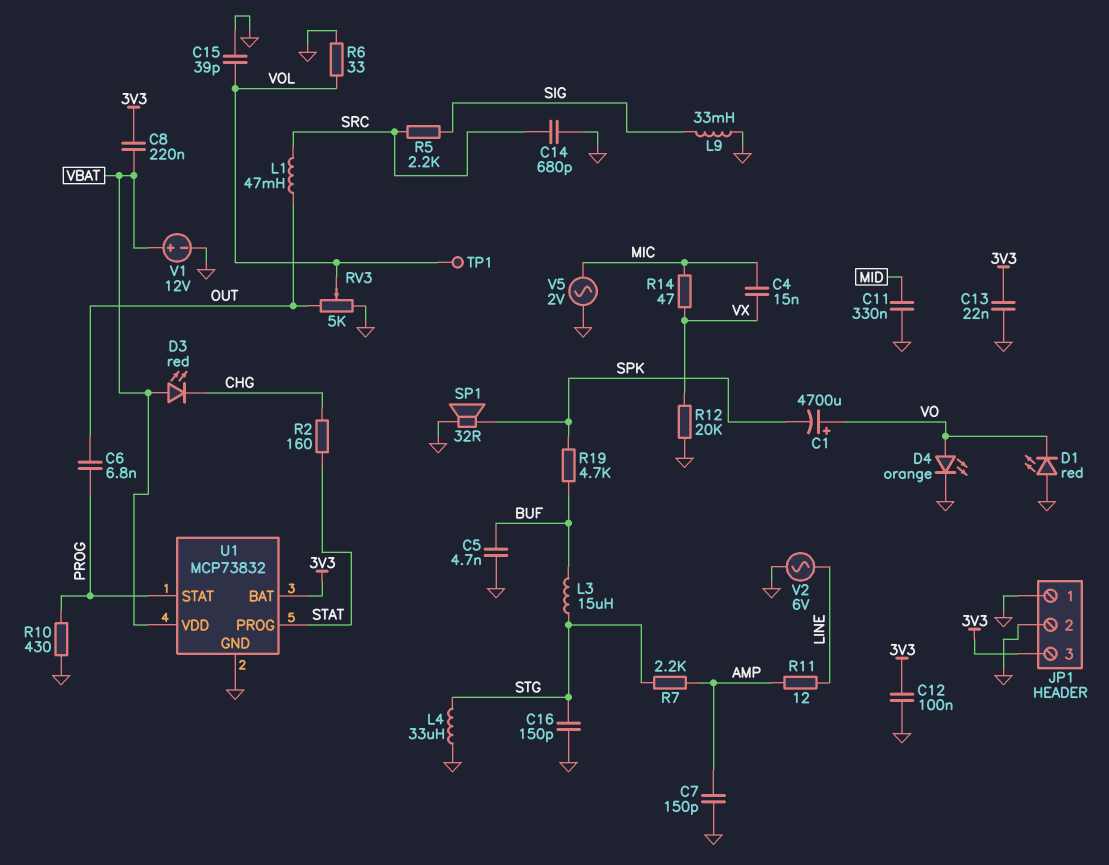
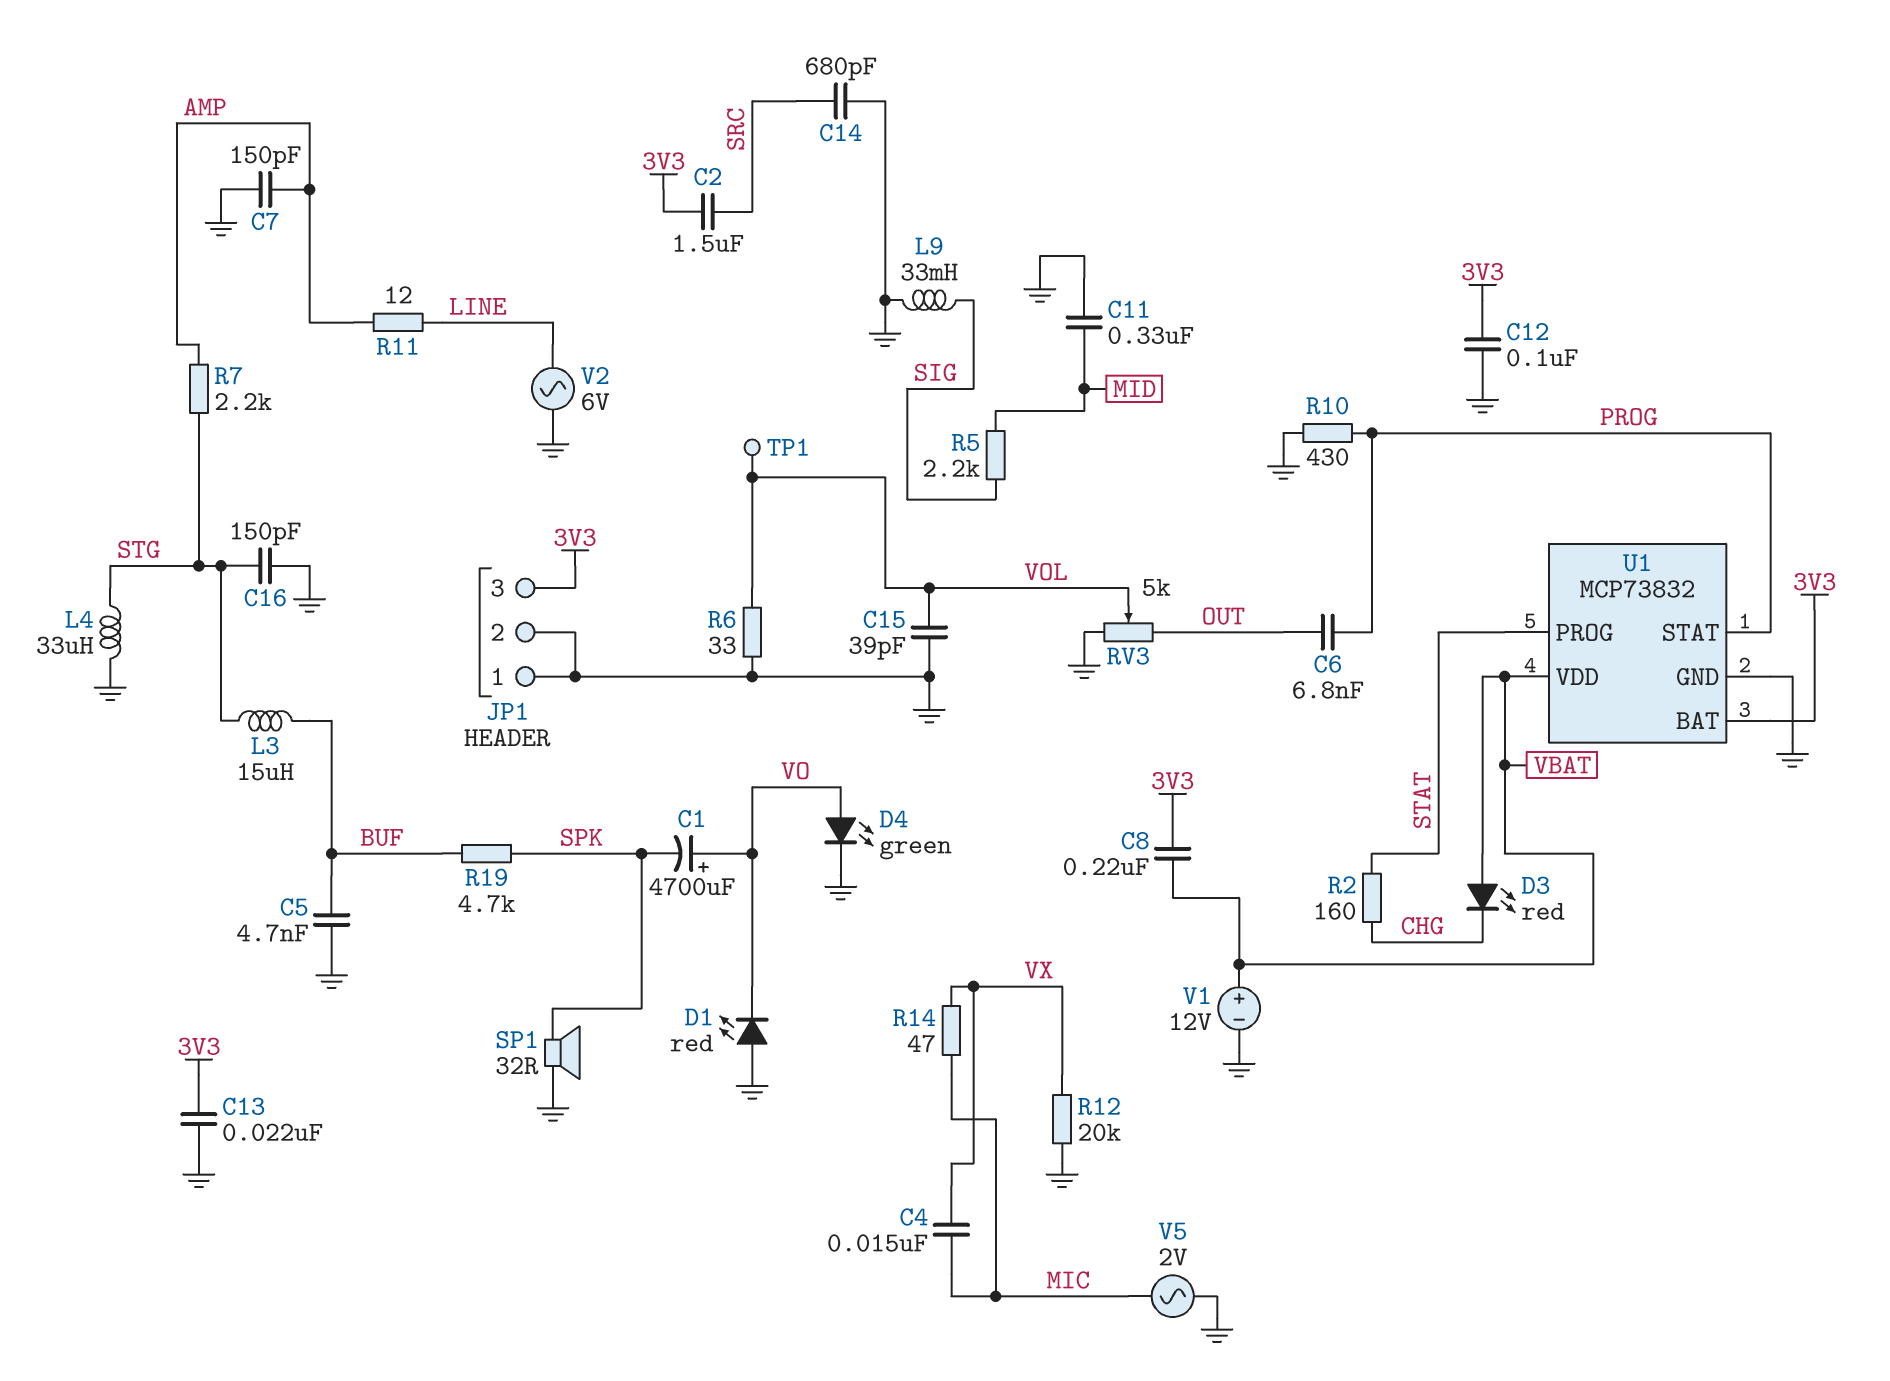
C2: none -> 1.5uF (3V3, SRC)
D4: LED orange (A VO, K GND) -> LED green (A VO, K GND)
L1: 47mH (OUT, SRC) -> none
R5: 2.2k (SIG, SRC) -> 2.2k (MID, SIG)

